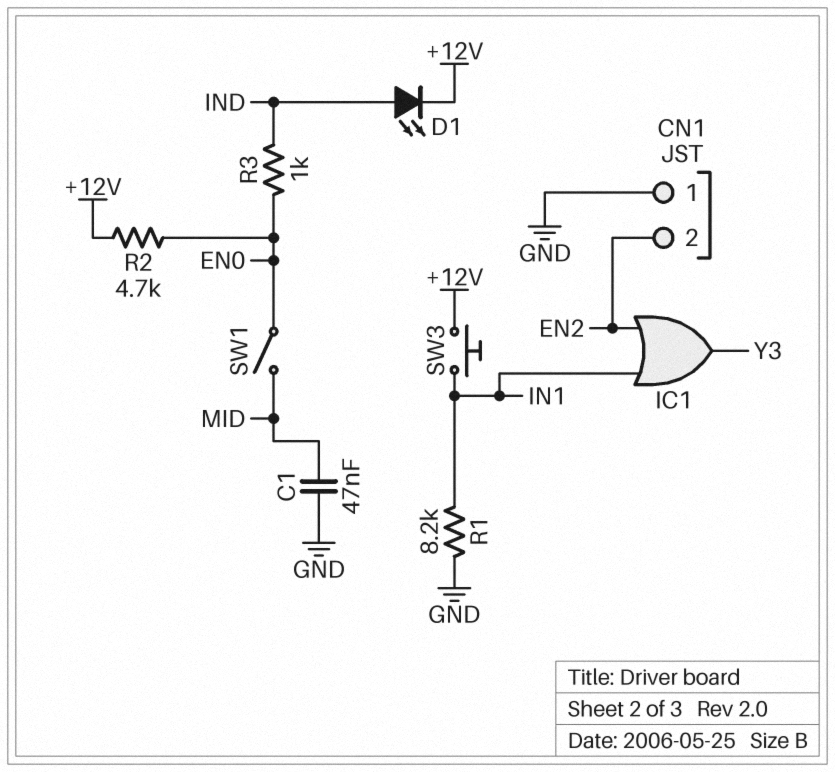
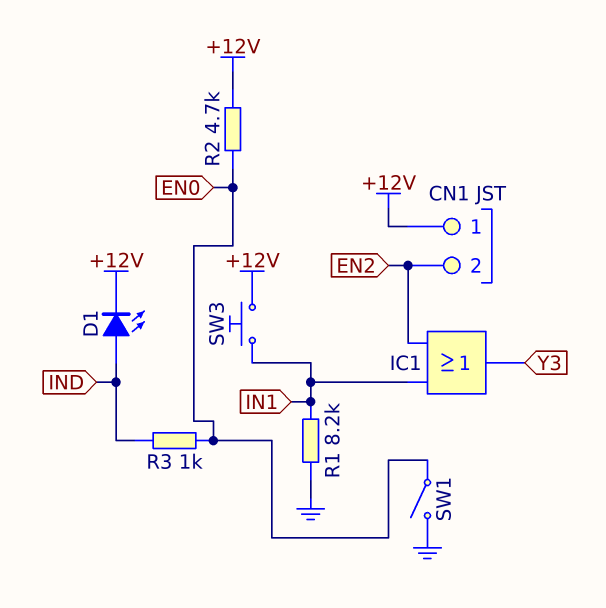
C1: 47nF (GND, MID) -> none
CN1 pin 1: GND -> +12V
SW1: switch (EN0, MID) -> switch (EN0, GND)

